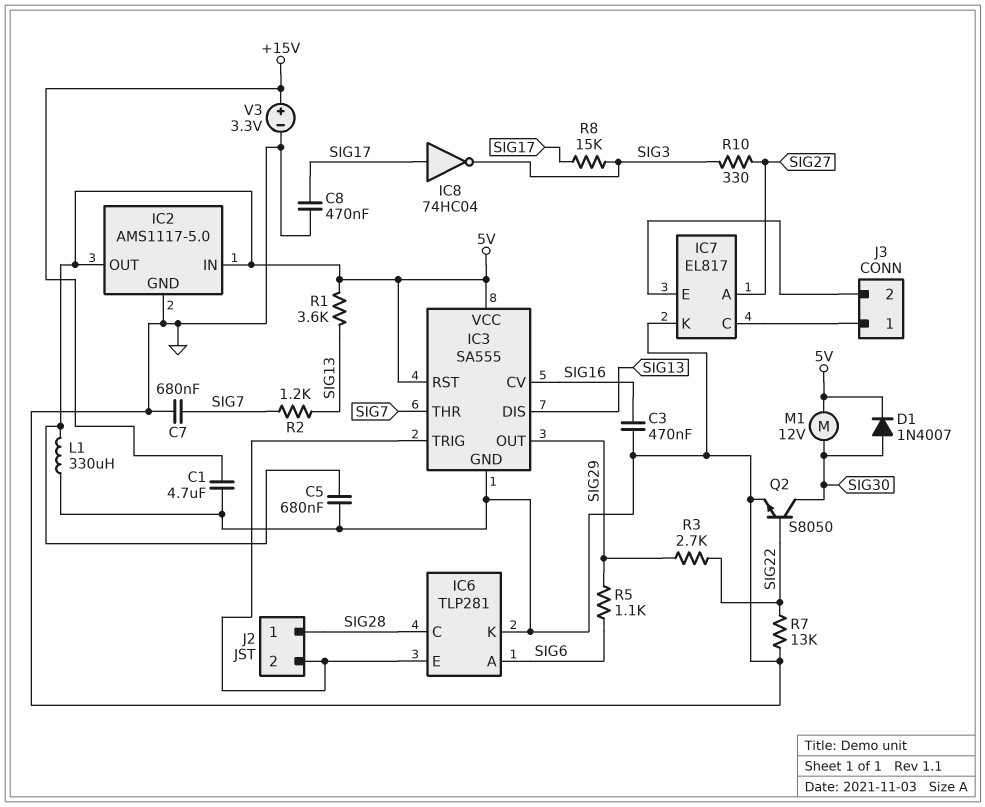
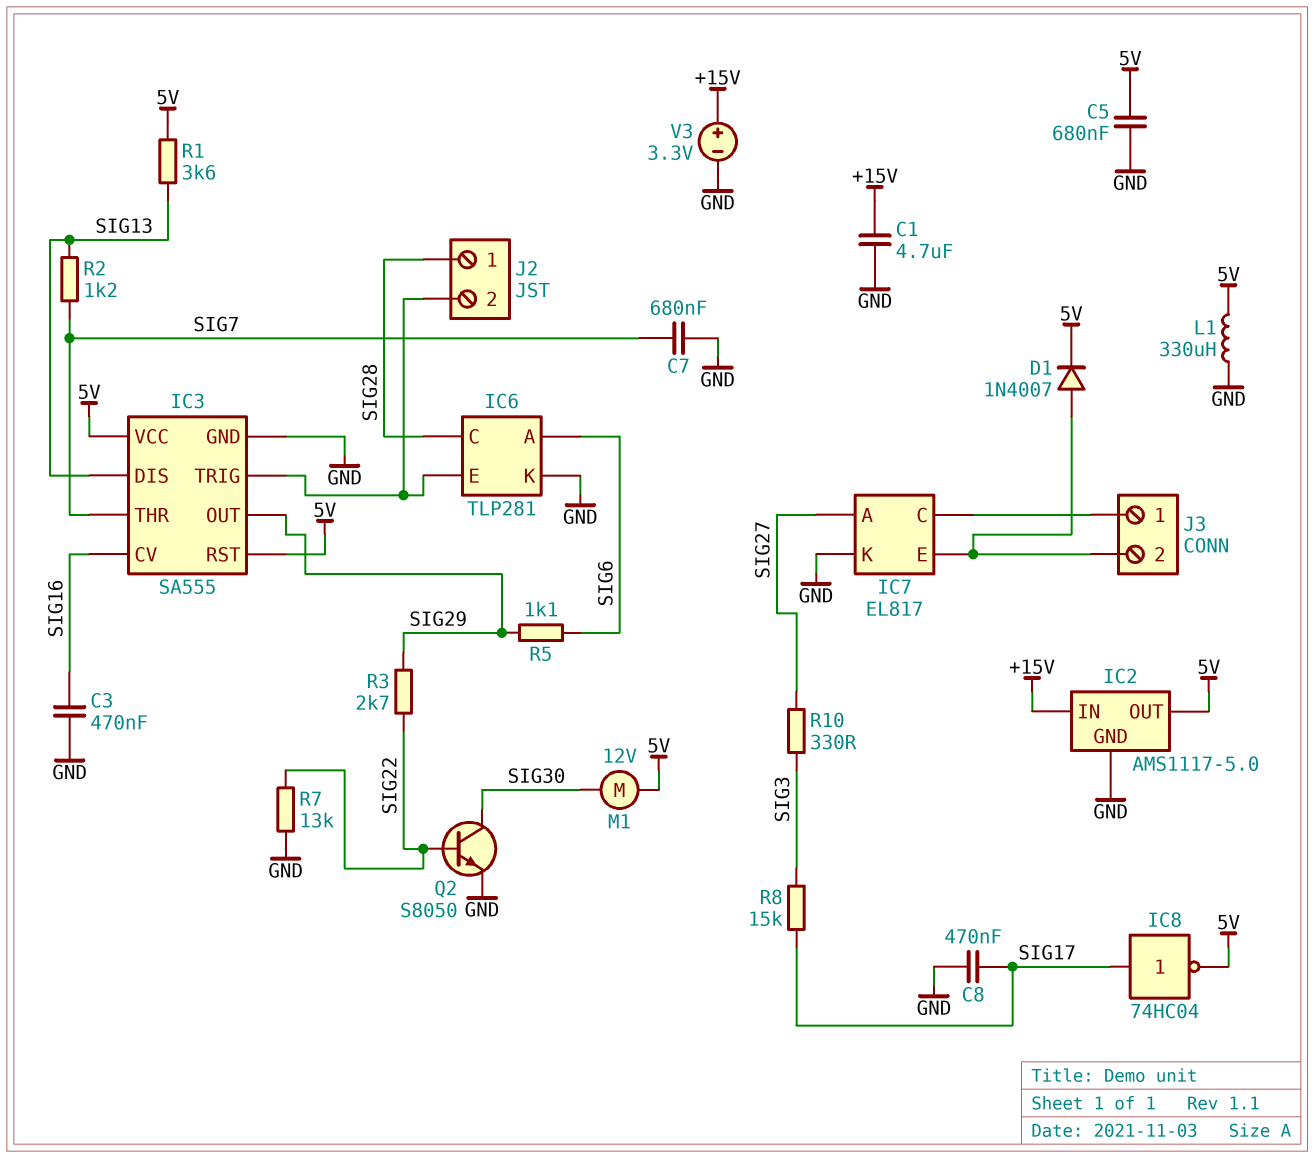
D1: diode 1N4007 (A SIG30, K 5V) -> diode 1N4007 (A IC7/E, K 5V)
IC2 pin IN: 5V -> +15V
IC8: NOT 74HC04 (in SIG17, out SIG3) -> NOT 74HC04 (in SIG17, out 5V)

